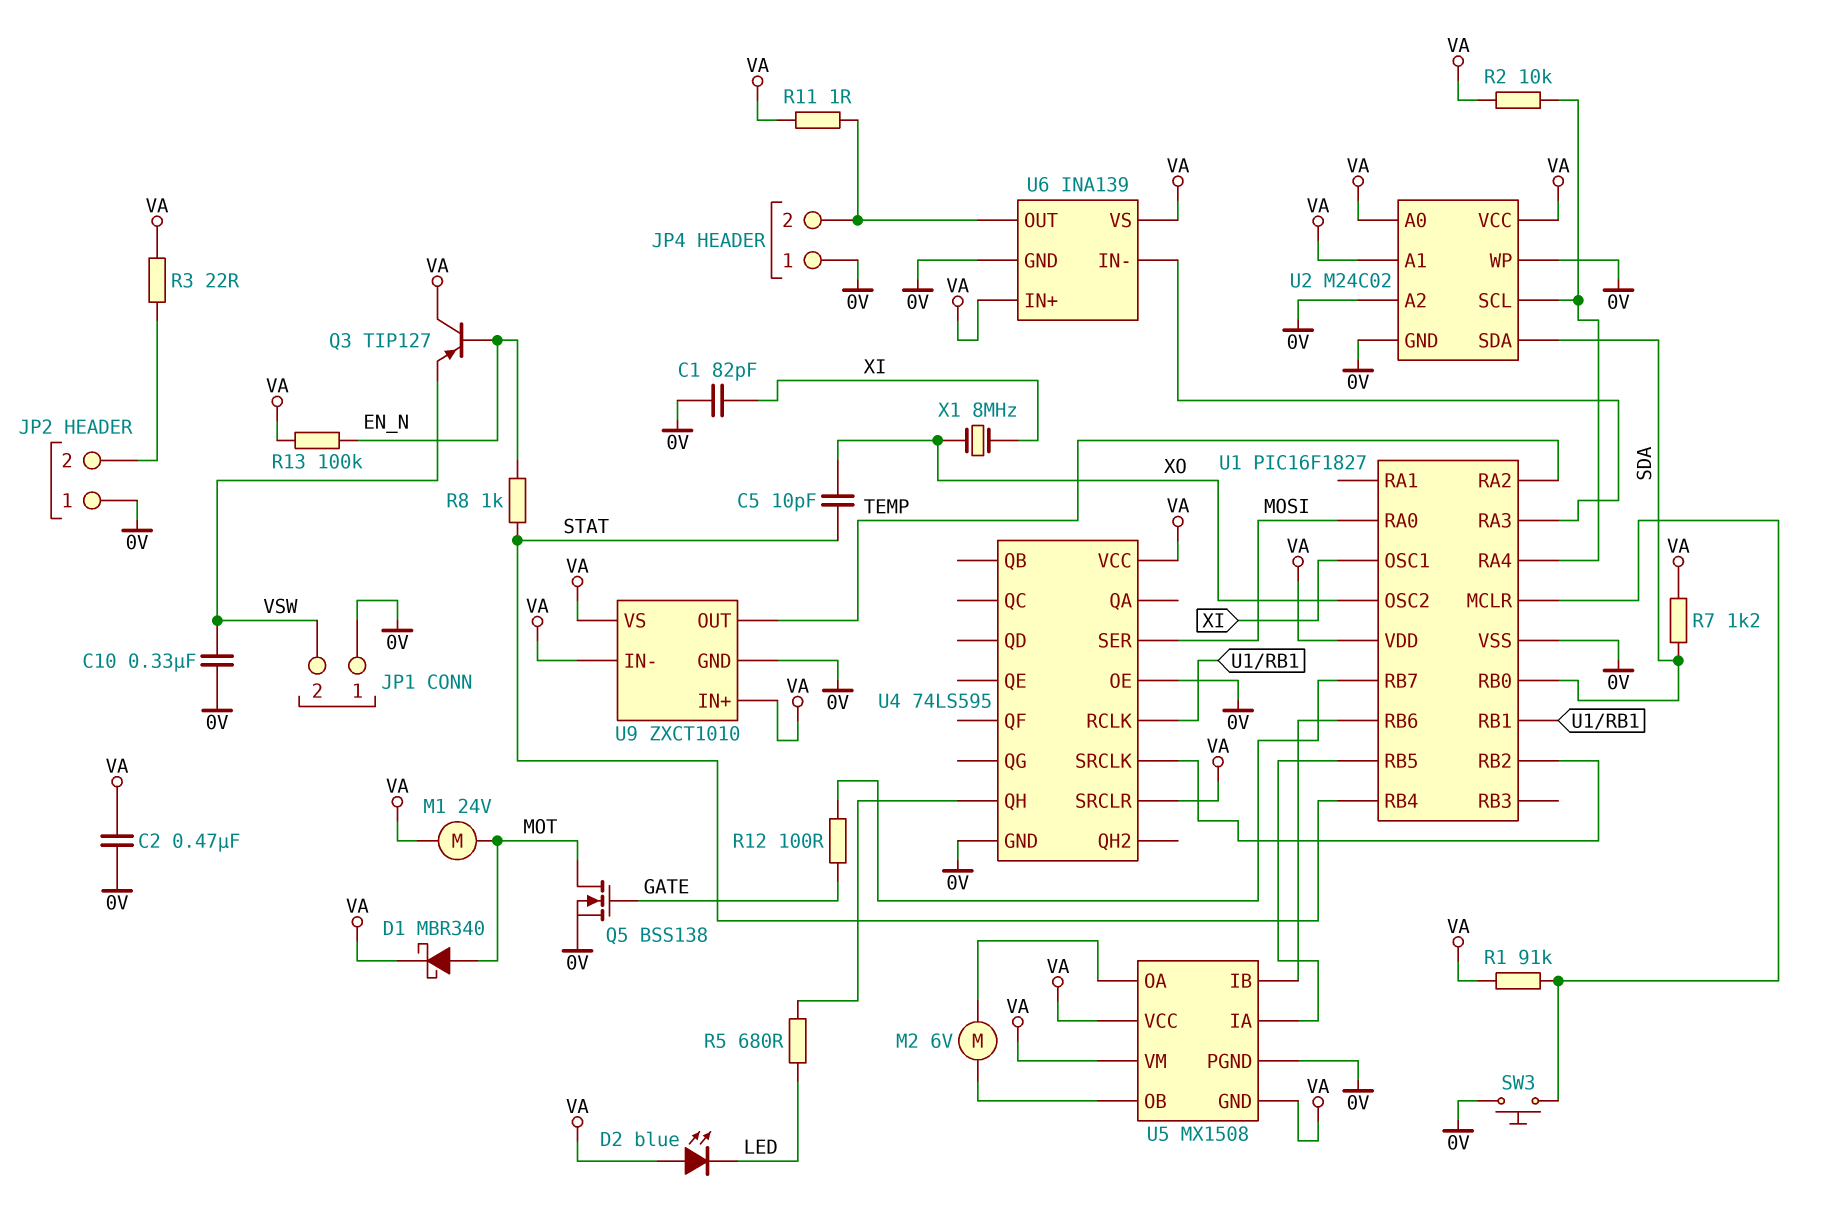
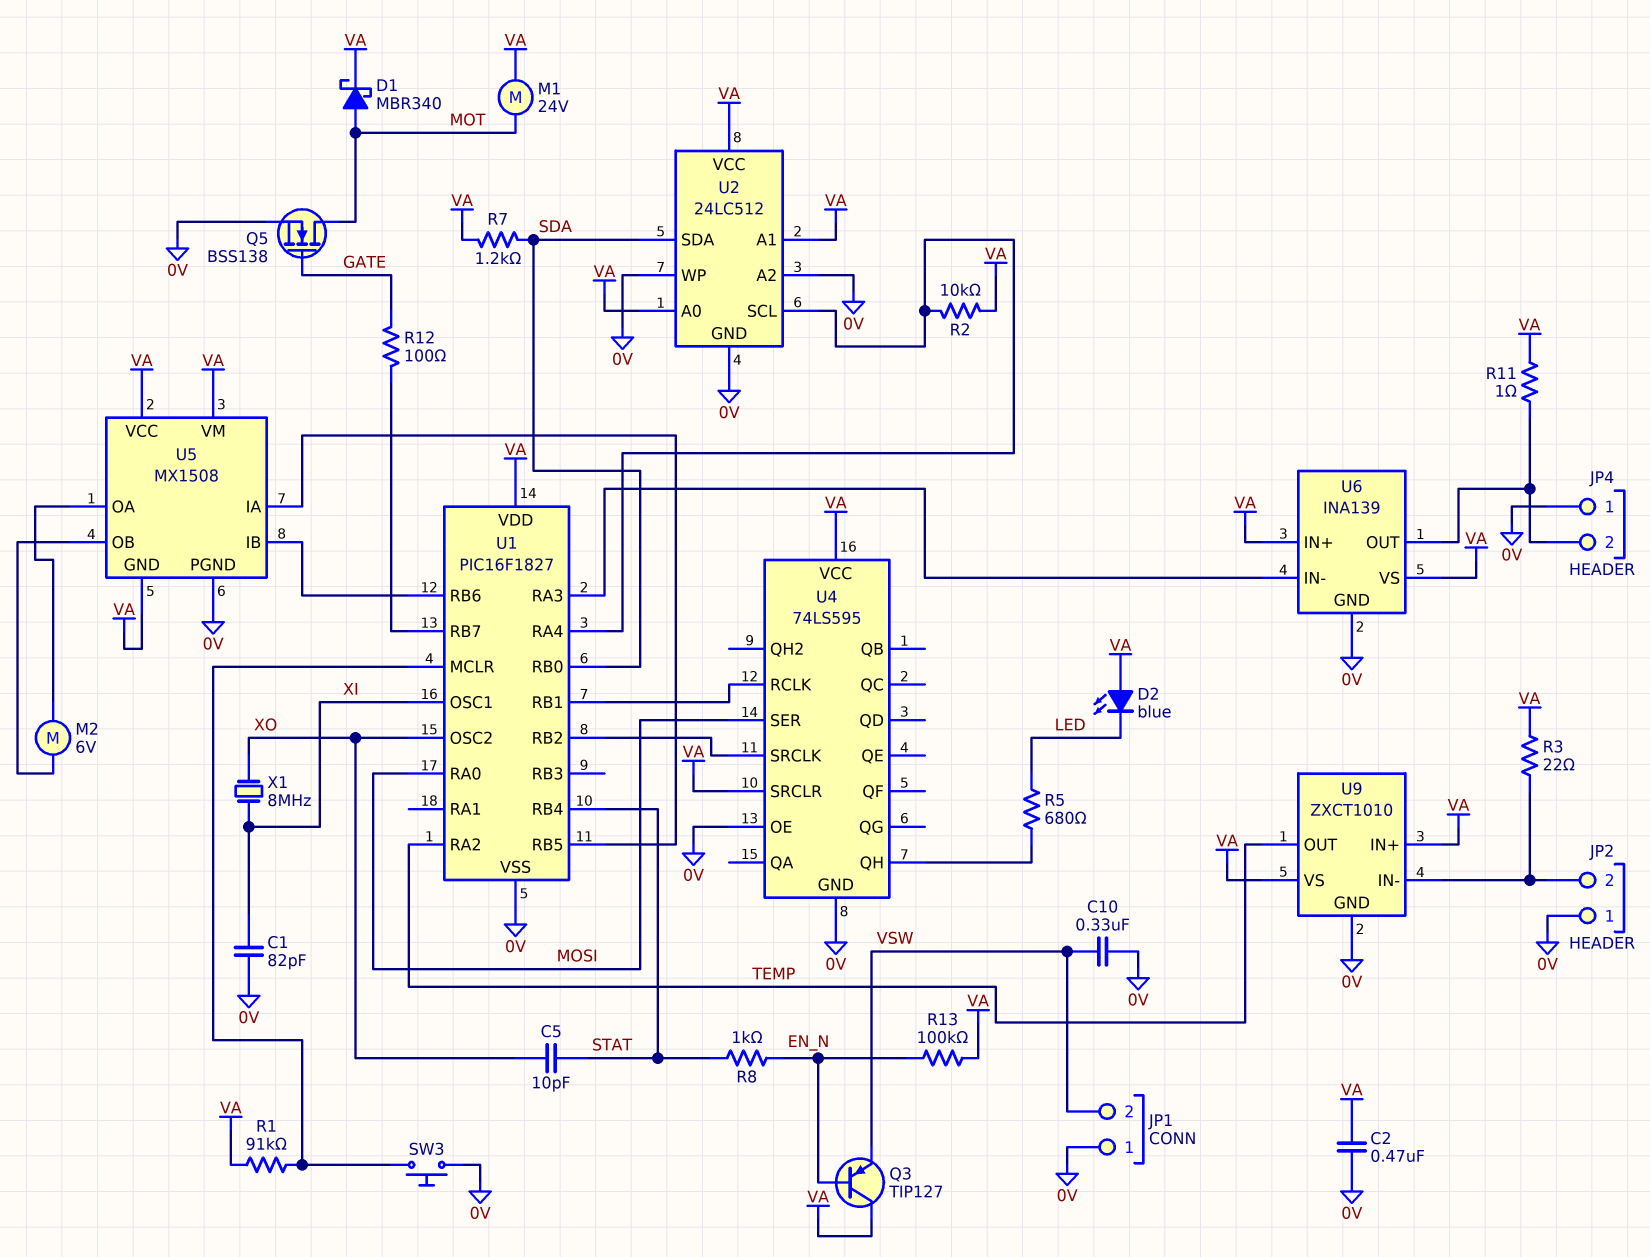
U2: M24C02 -> 24LC512
U9 pin IN-: VA -> JP2/2

